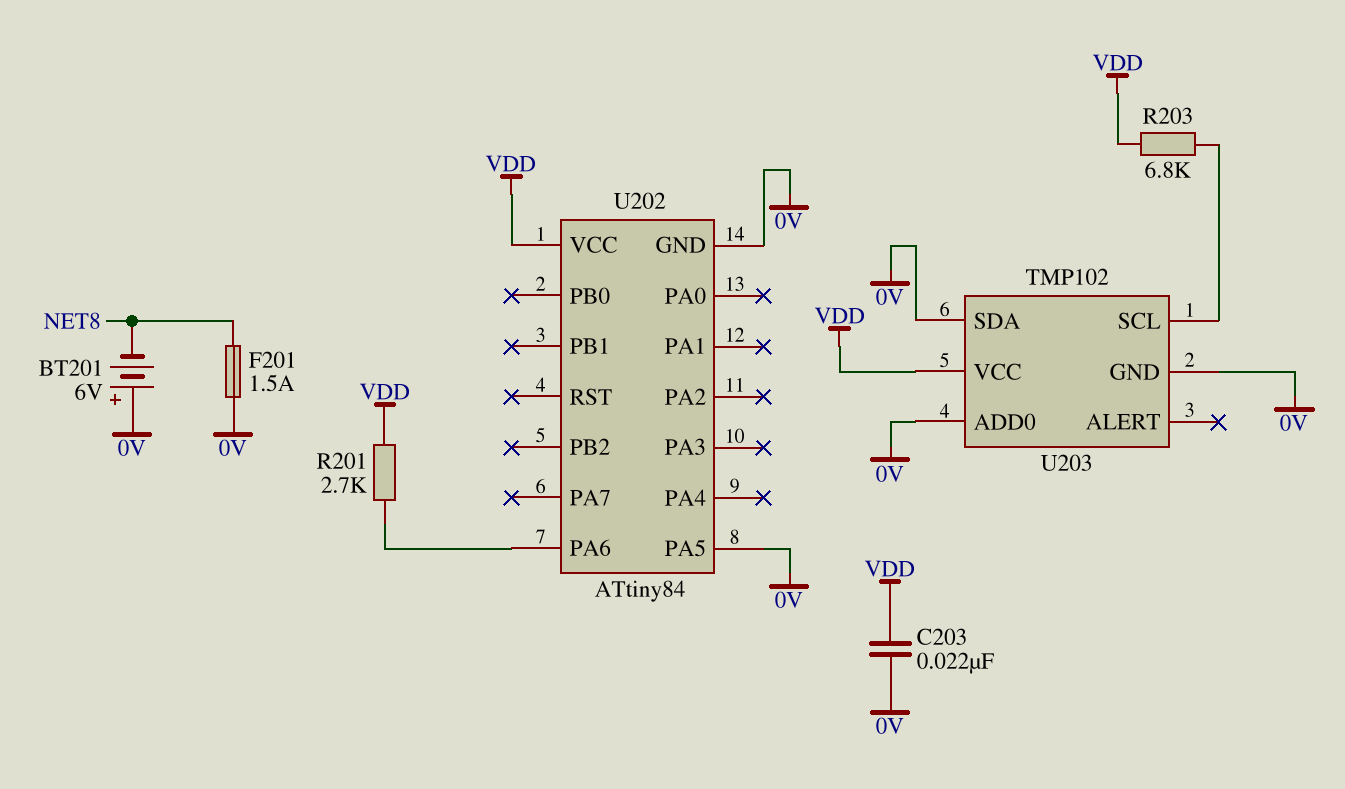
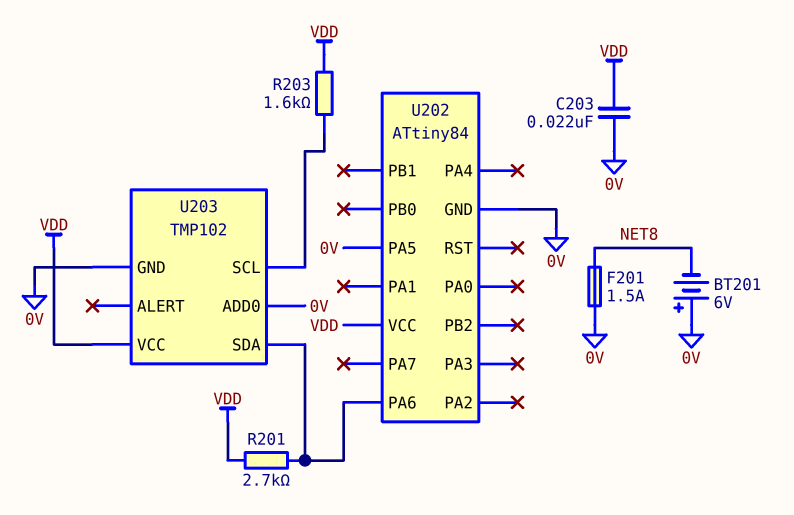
R203: 6.8k (U203/SCL, VDD) -> 1.6k (U203/SCL, VDD)
U203 pin SDA: 0V -> U202/PA6

